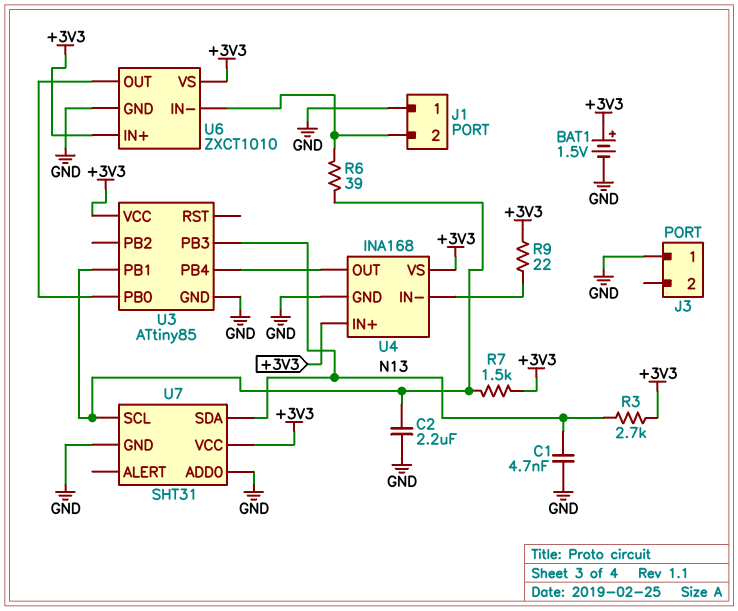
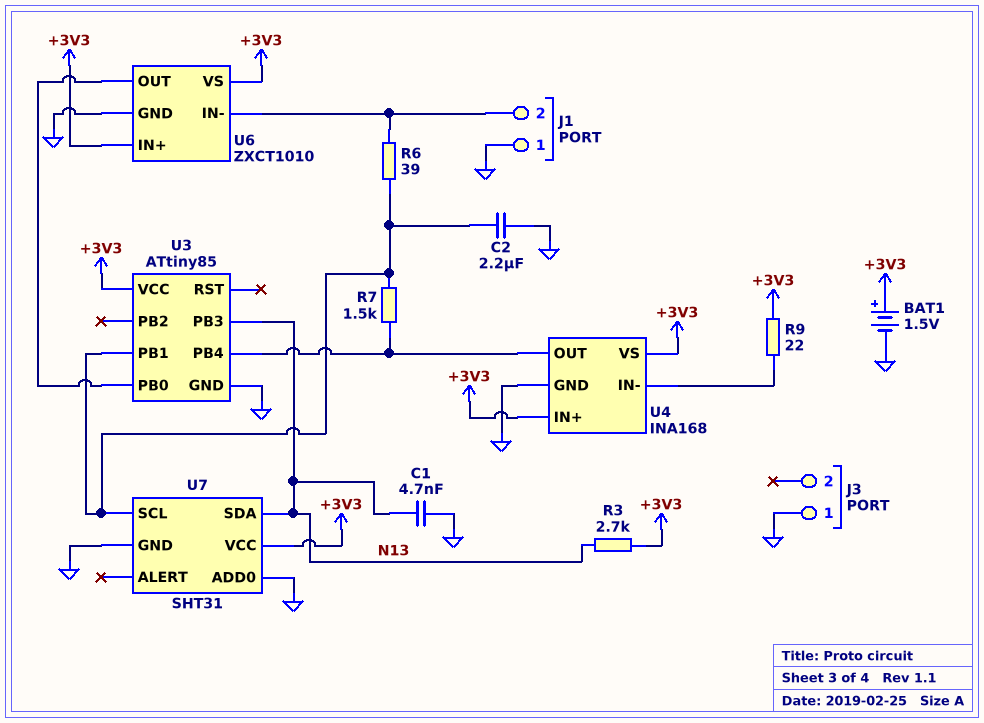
R7: 1.5k (+3V3, U3/PB1) -> 1.5k (U3/PB1, U3/PB4)

